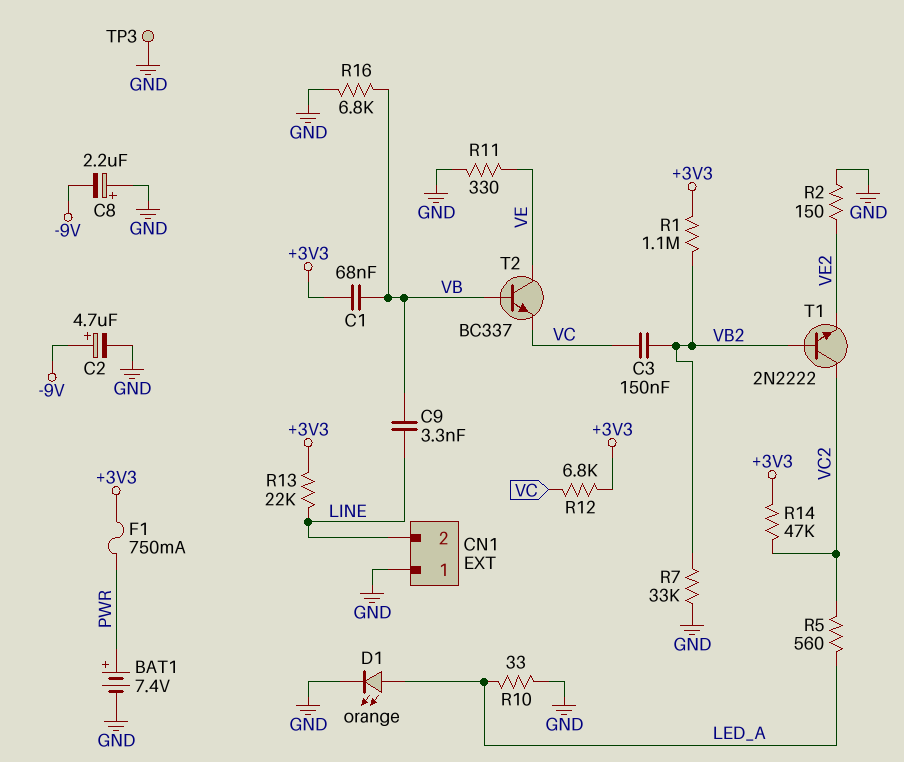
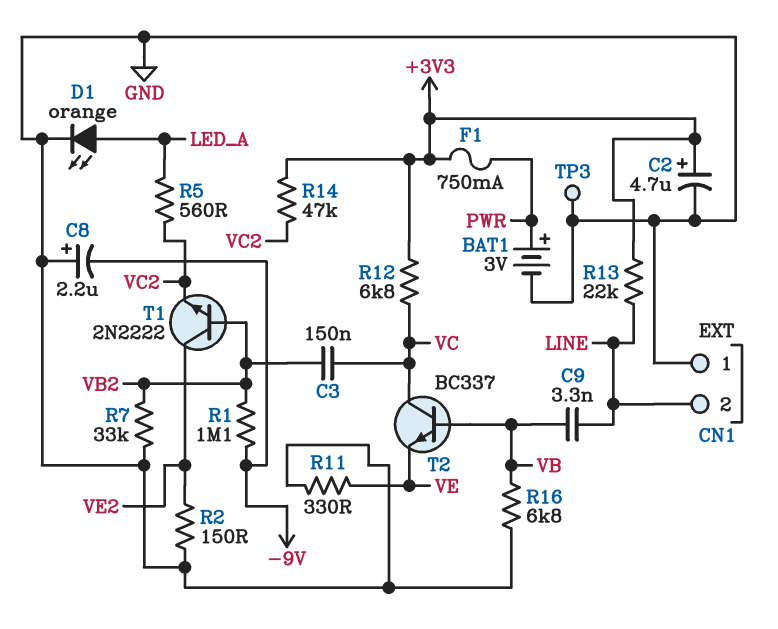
BAT1: 7.4V (plus PWR, minus GND) -> 3V (plus PWR, minus GND)
C1: 68nF (+3V3, VB) -> none
C2: 4.7uF (plus -9V, minus GND) -> 4.7uF (plus +3V3, minus GND)
R1: 1.1M (+3V3, VB2) -> 1.1M (-9V, VB2)
R10: 33 (GND, LED_A) -> none
T1: NPN 2N2222 (B VB2, C VC2, E VE2) -> NPN 2N2222 (B VB2, C VE2, E VC2)
T2: NPN BC337 (B VB, C VE, E VC) -> NPN BC337 (B VB, C VC, E VE)

